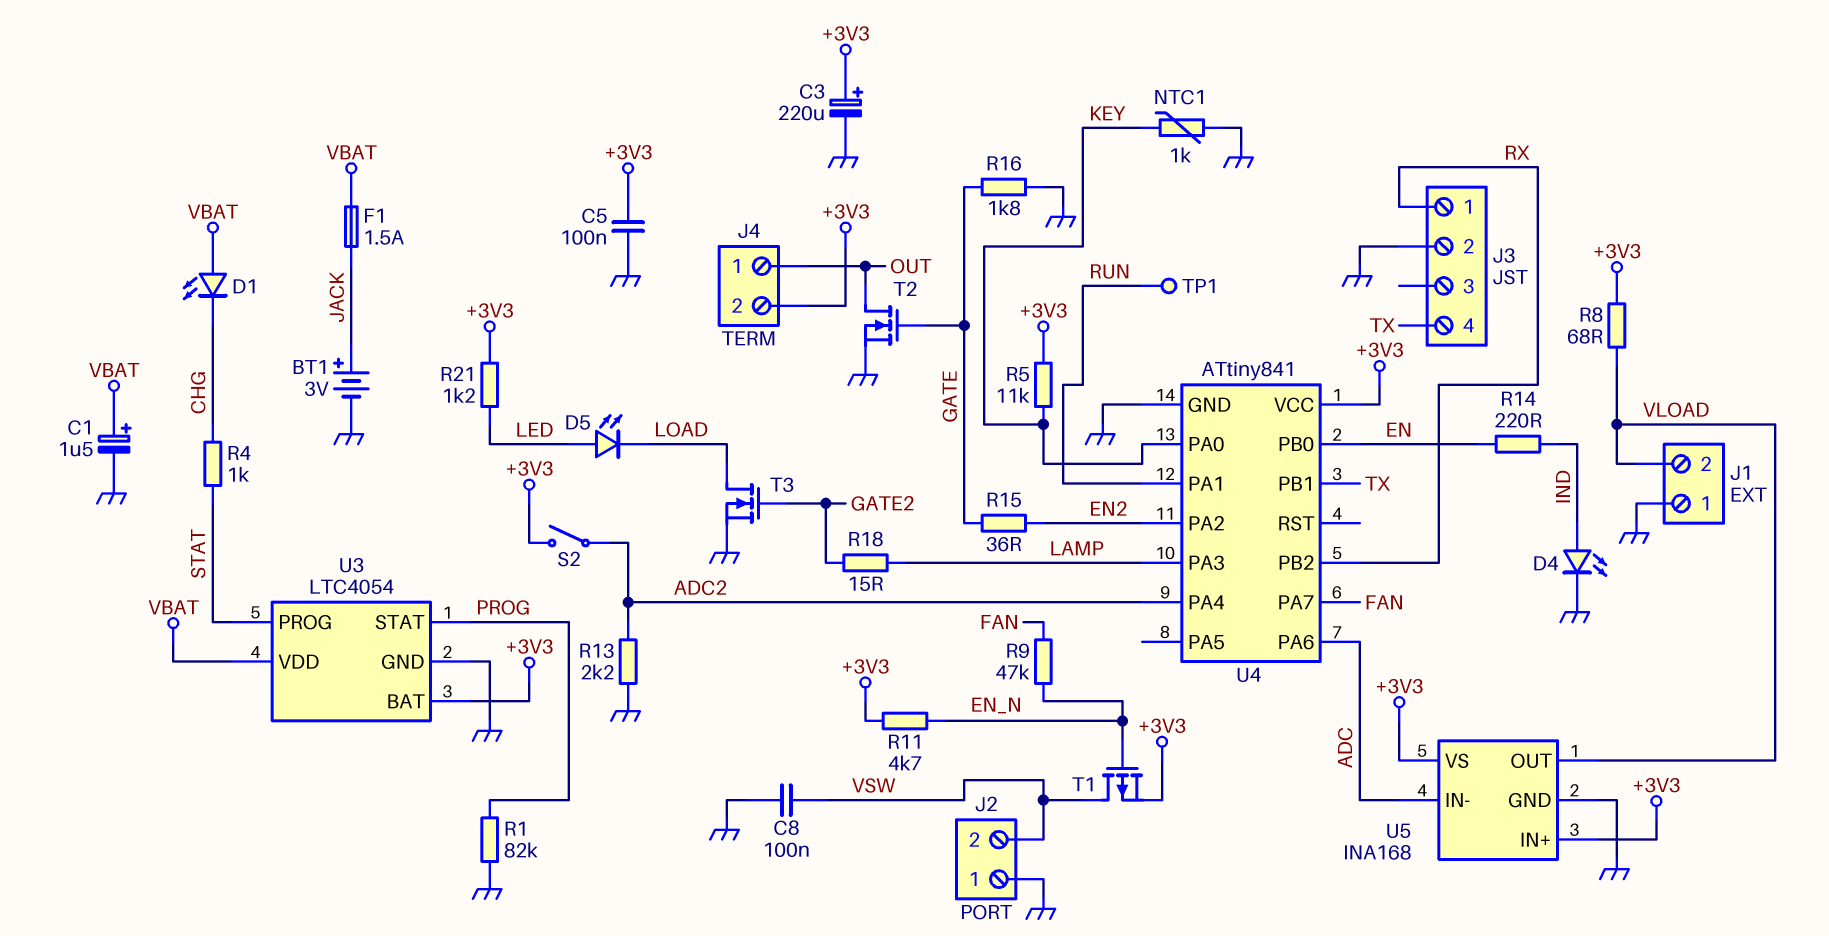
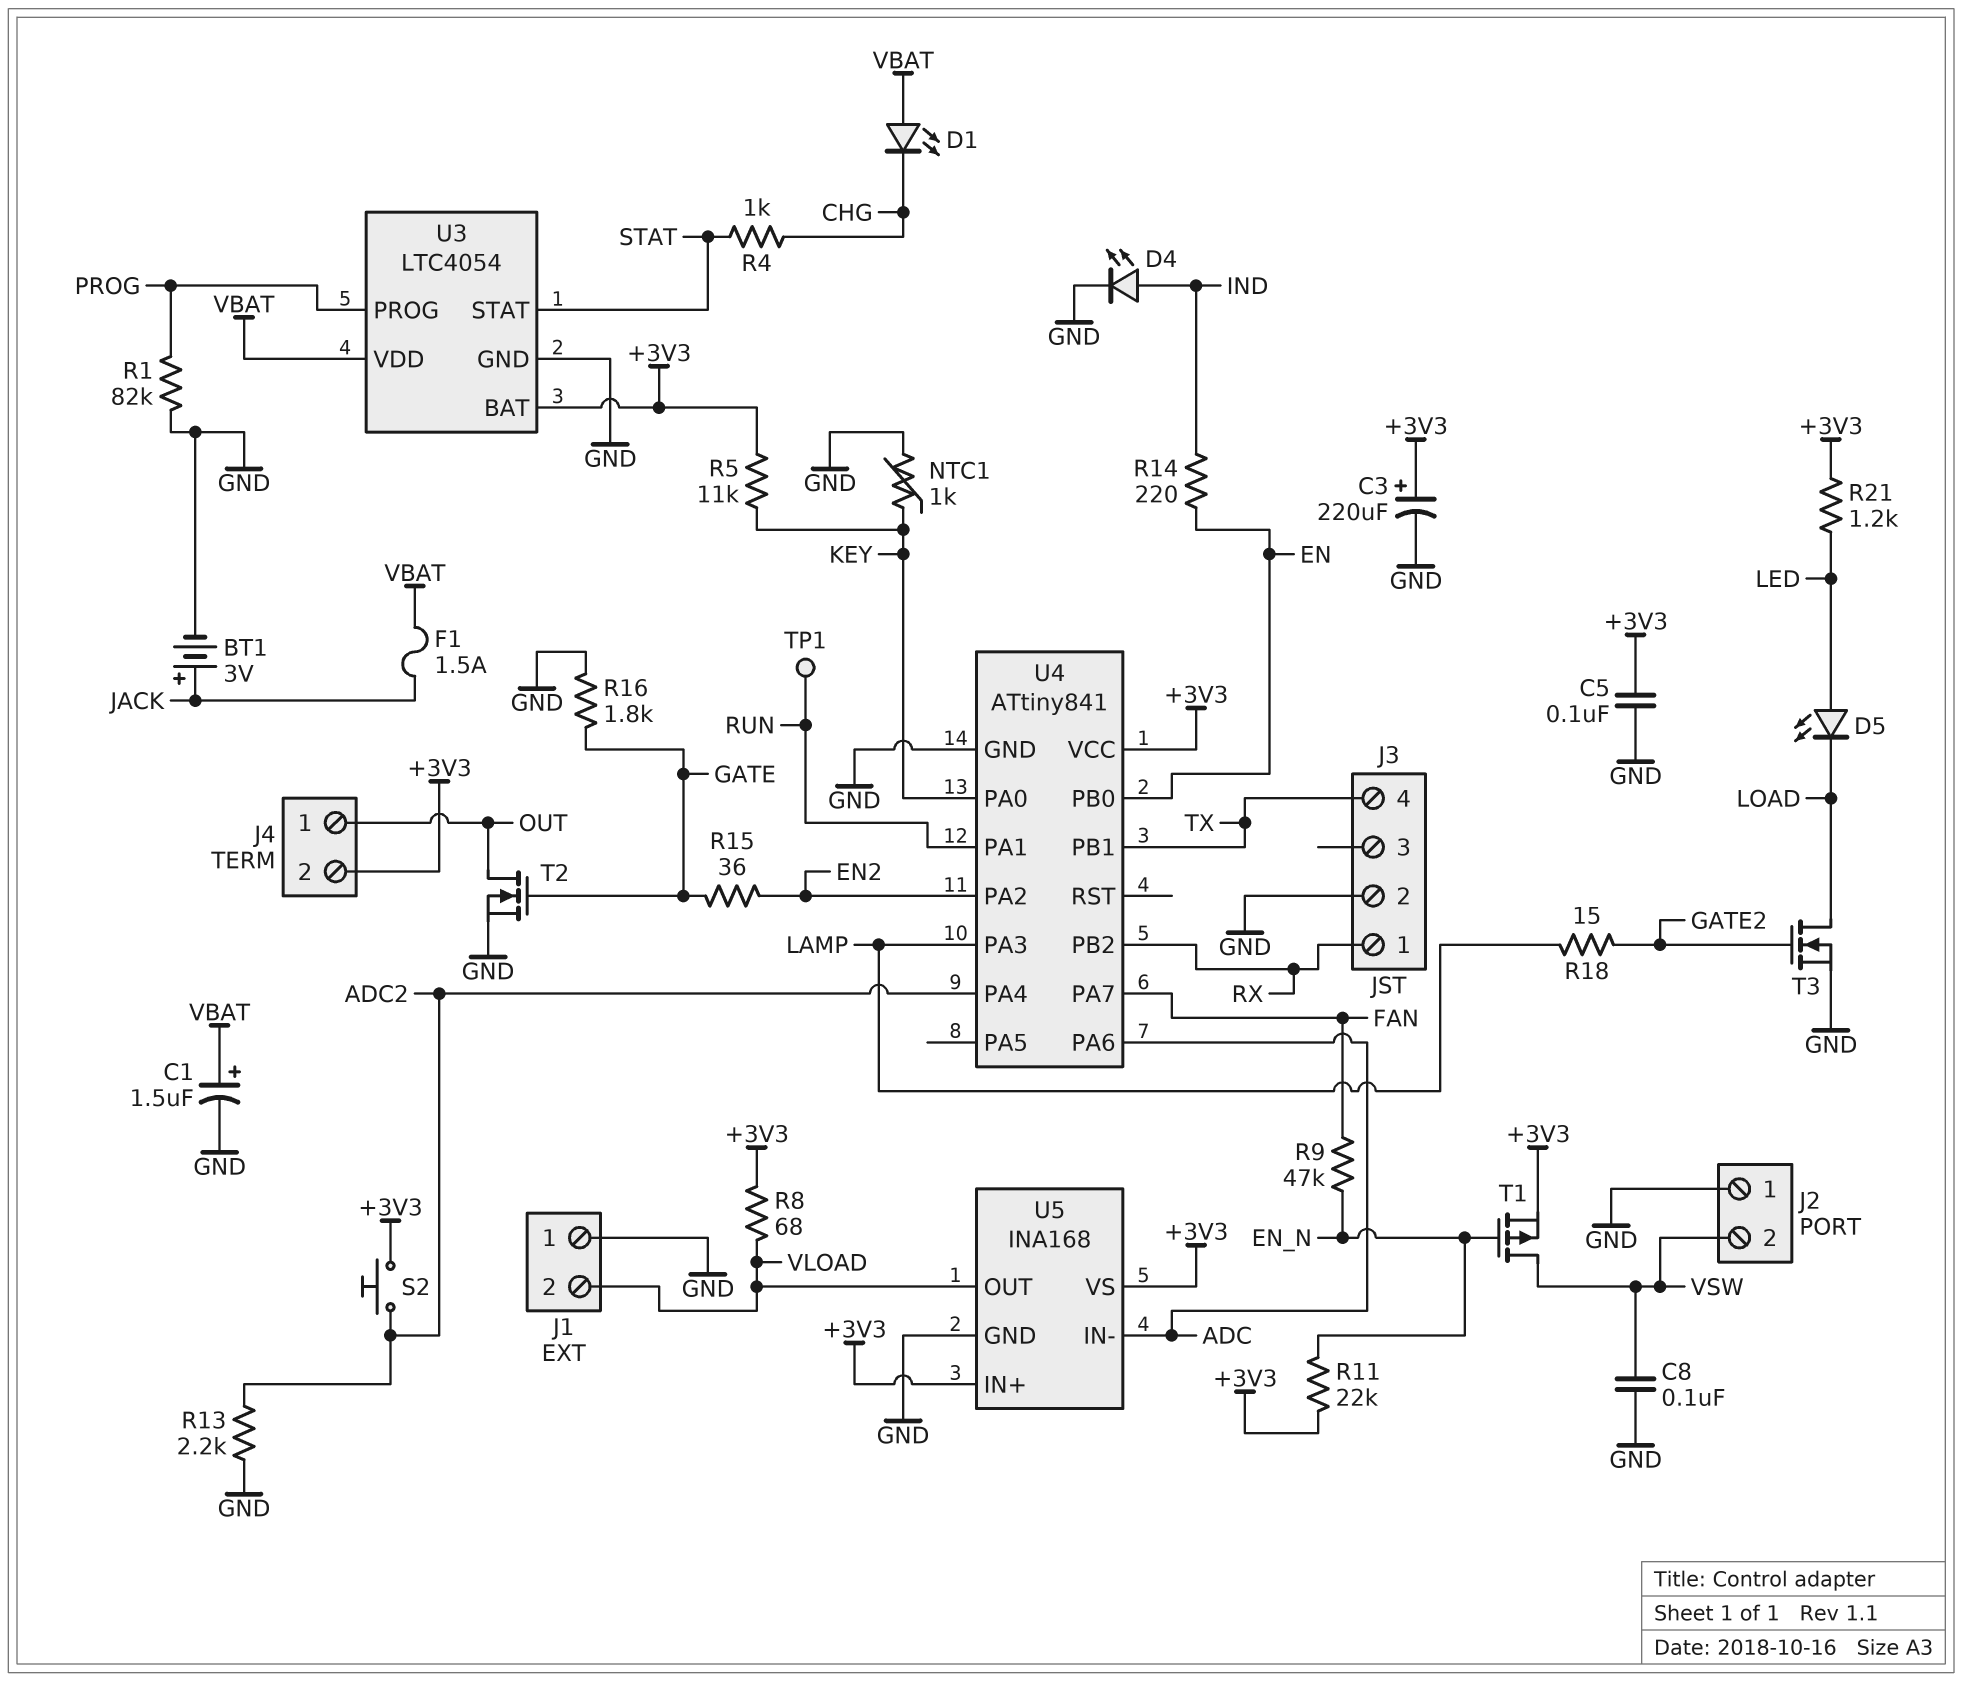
R11: 4.7k (+3V3, EN_N) -> 22k (+3V3, EN_N)
S2: switch (+3V3, ADC2) -> button (+3V3, ADC2)
U3 pin PROG: STAT -> PROG
U3 pin STAT: PROG -> STAT

